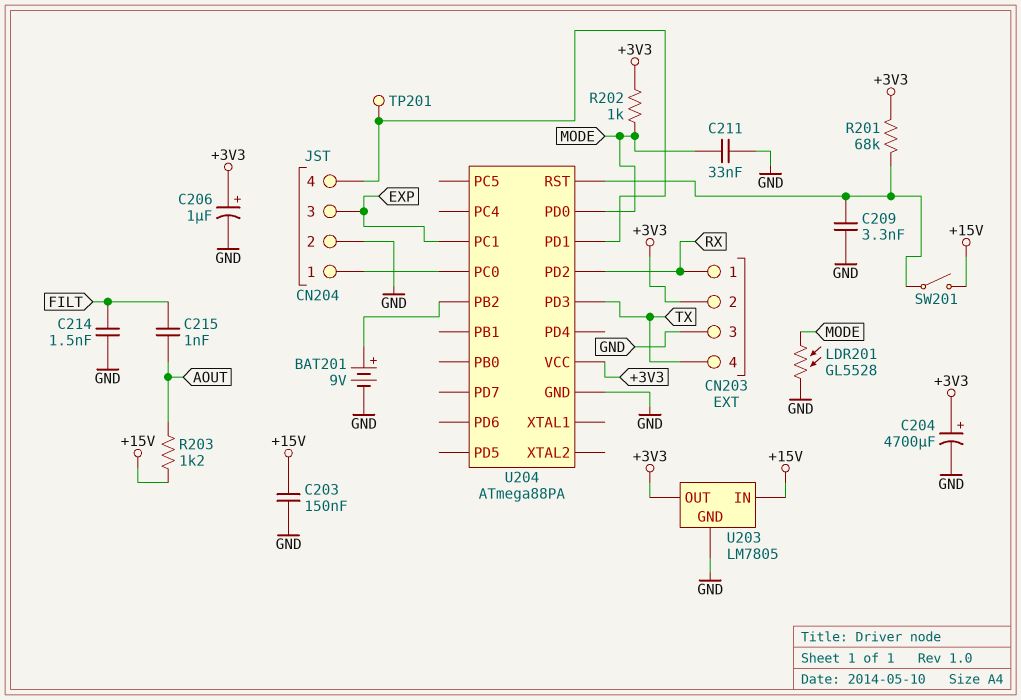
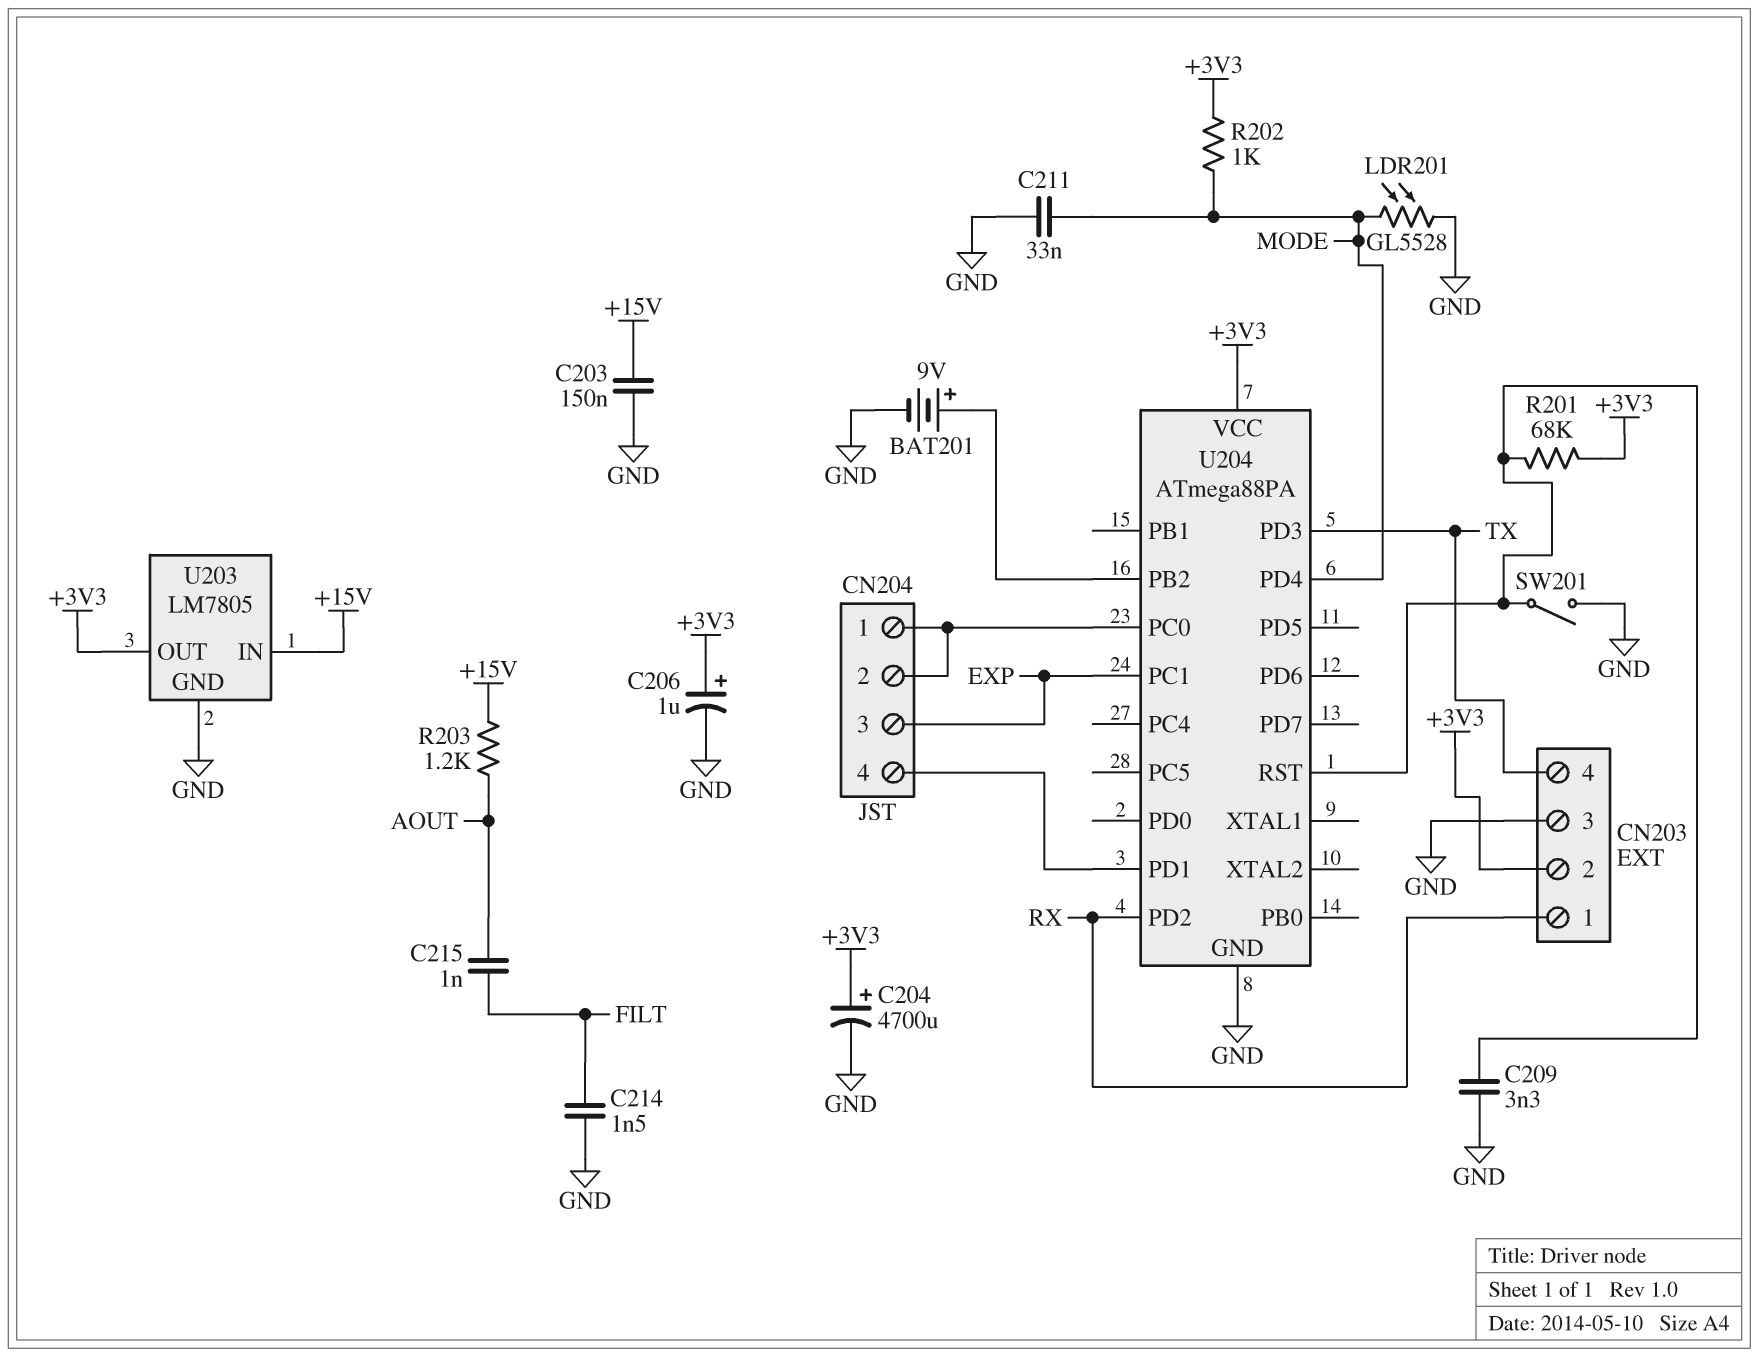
CN204 pin 2: GND -> CN204/1
SW201: switch (+15V, U204/RST) -> switch (GND, U204/RST)
TP201: test point (CN204/4) -> none
U204 pin PD0: MODE -> none
U204 pin PD4: none -> MODE

